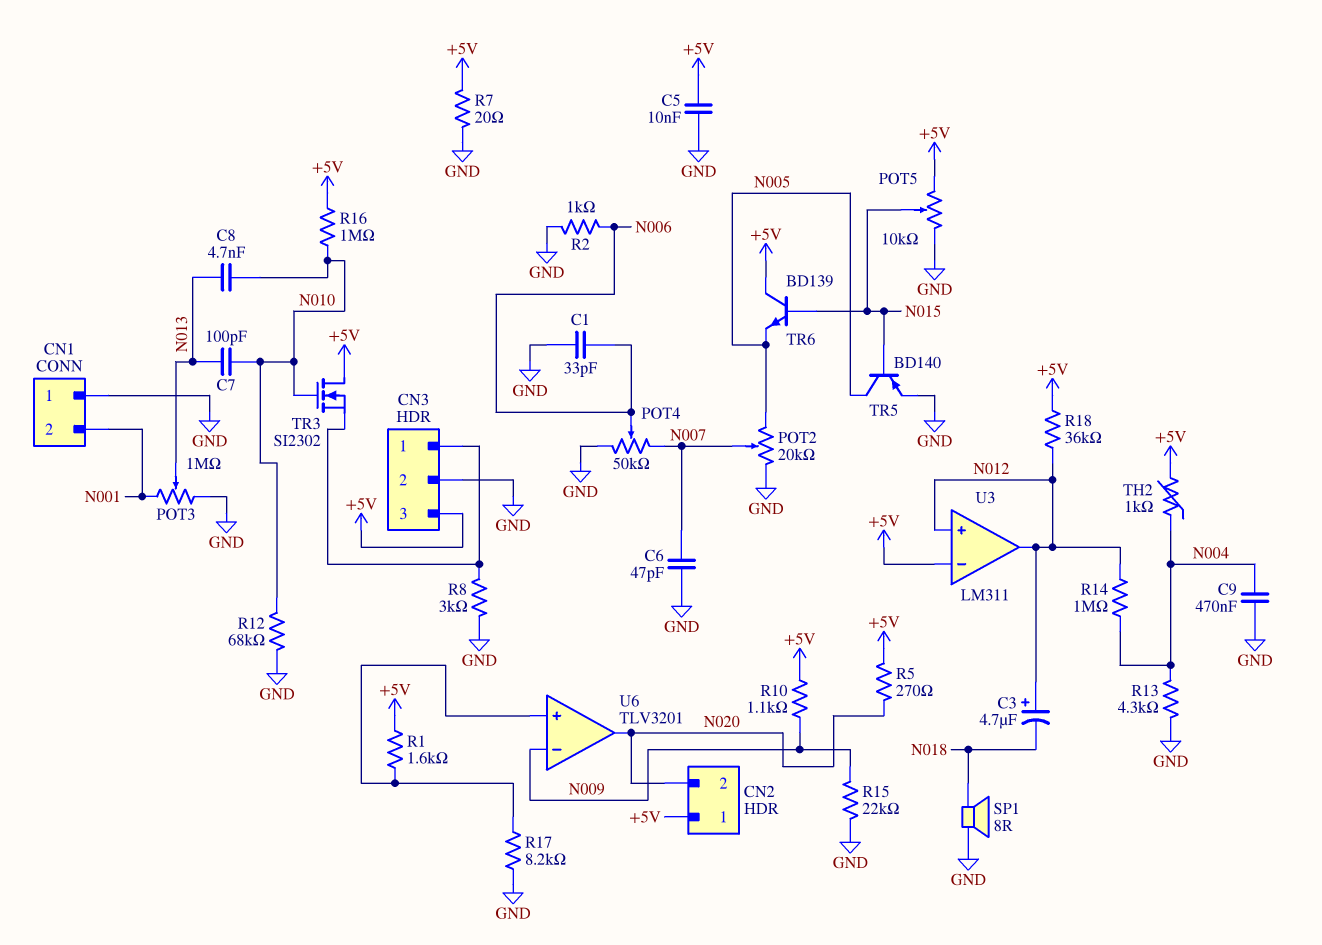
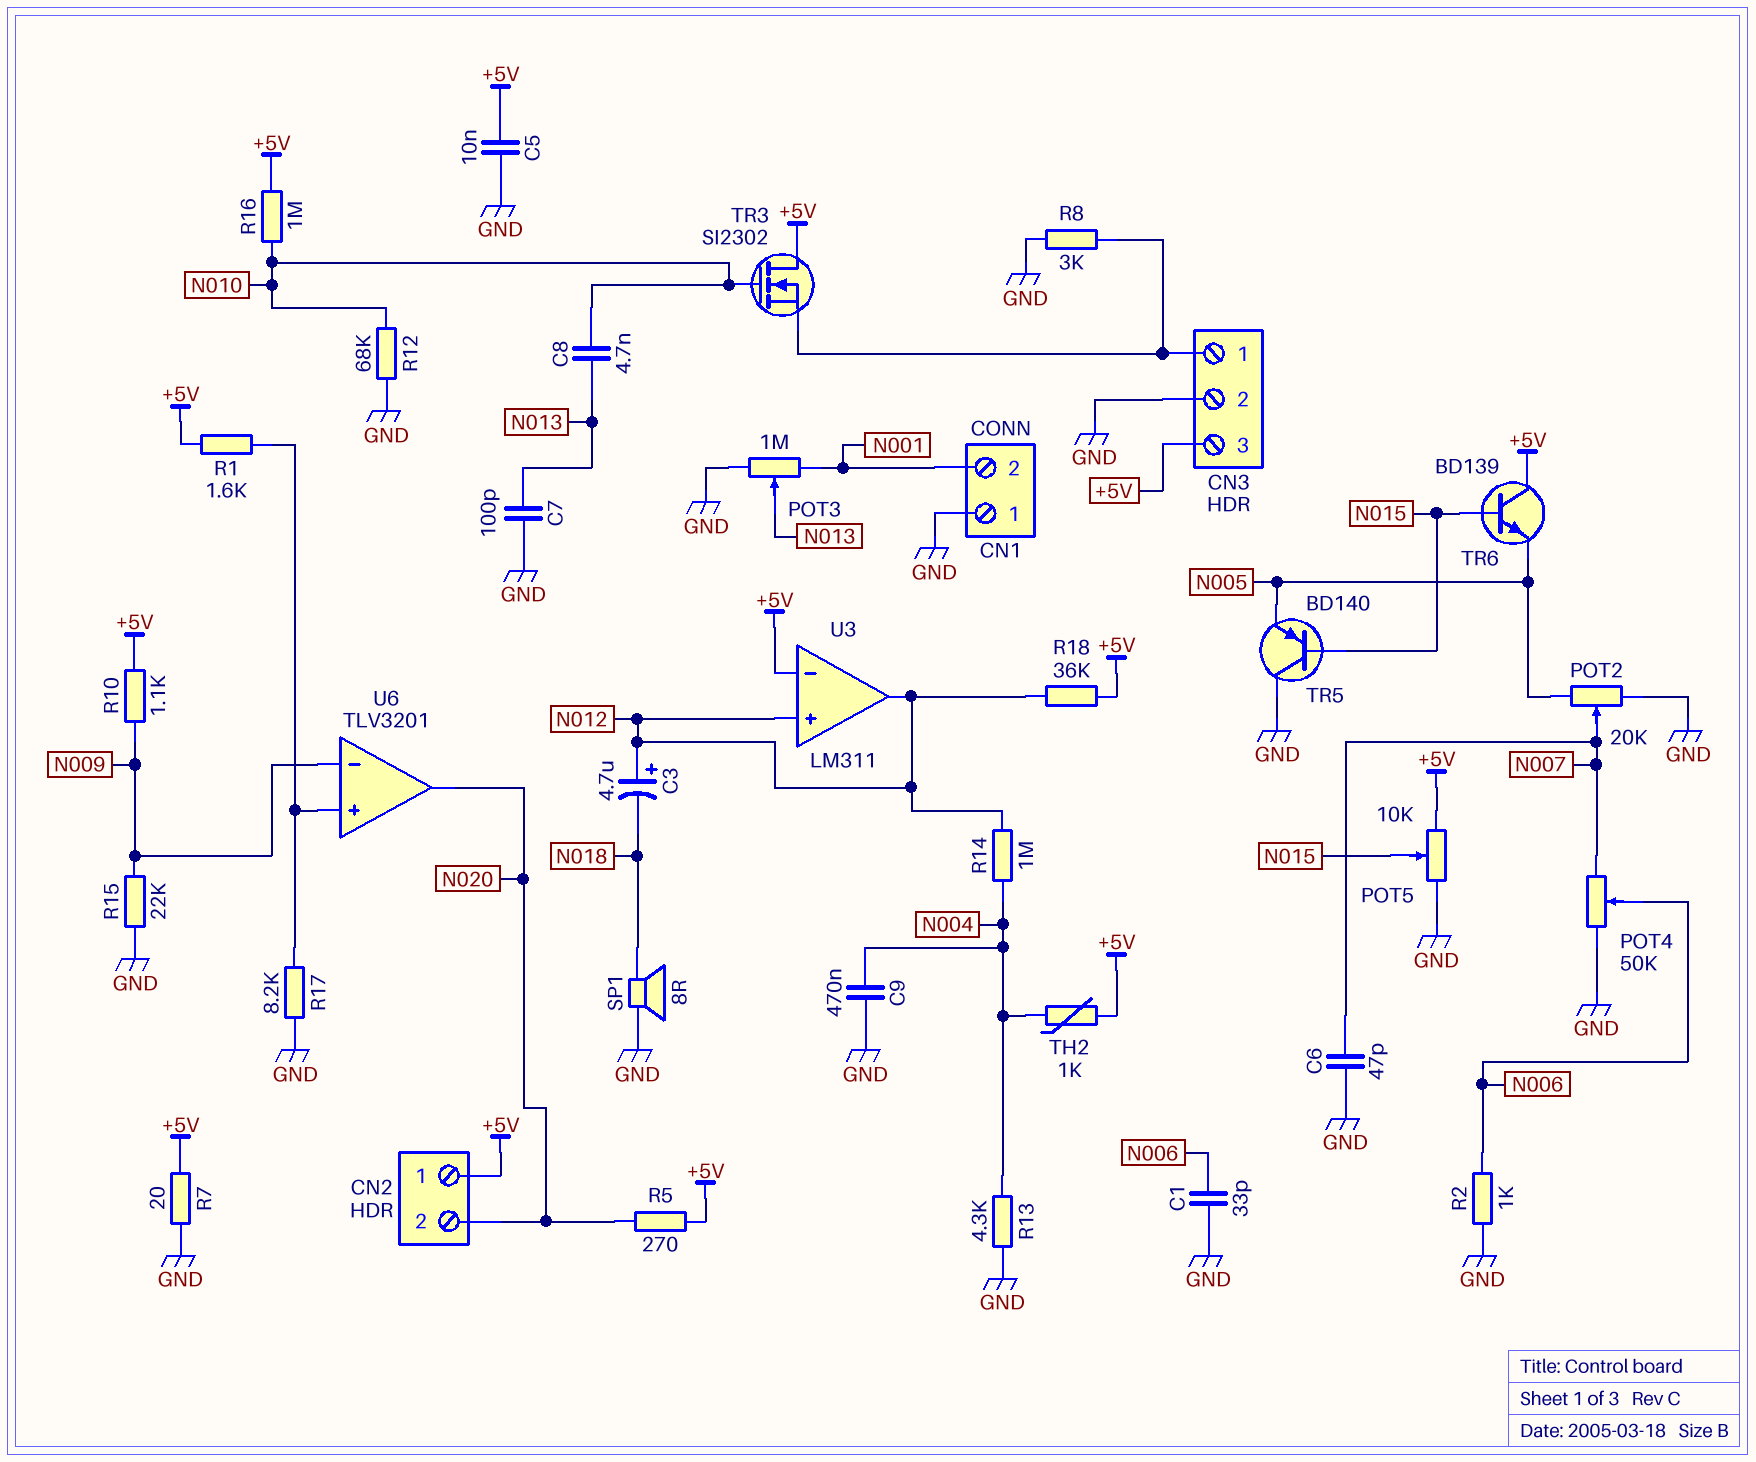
C7: 100pF (N010, N013) -> 100pF (GND, N013)
TR5: PNP BD140 (B N015, C N005, E GND) -> PNP BD140 (B N015, C GND, E N005)

